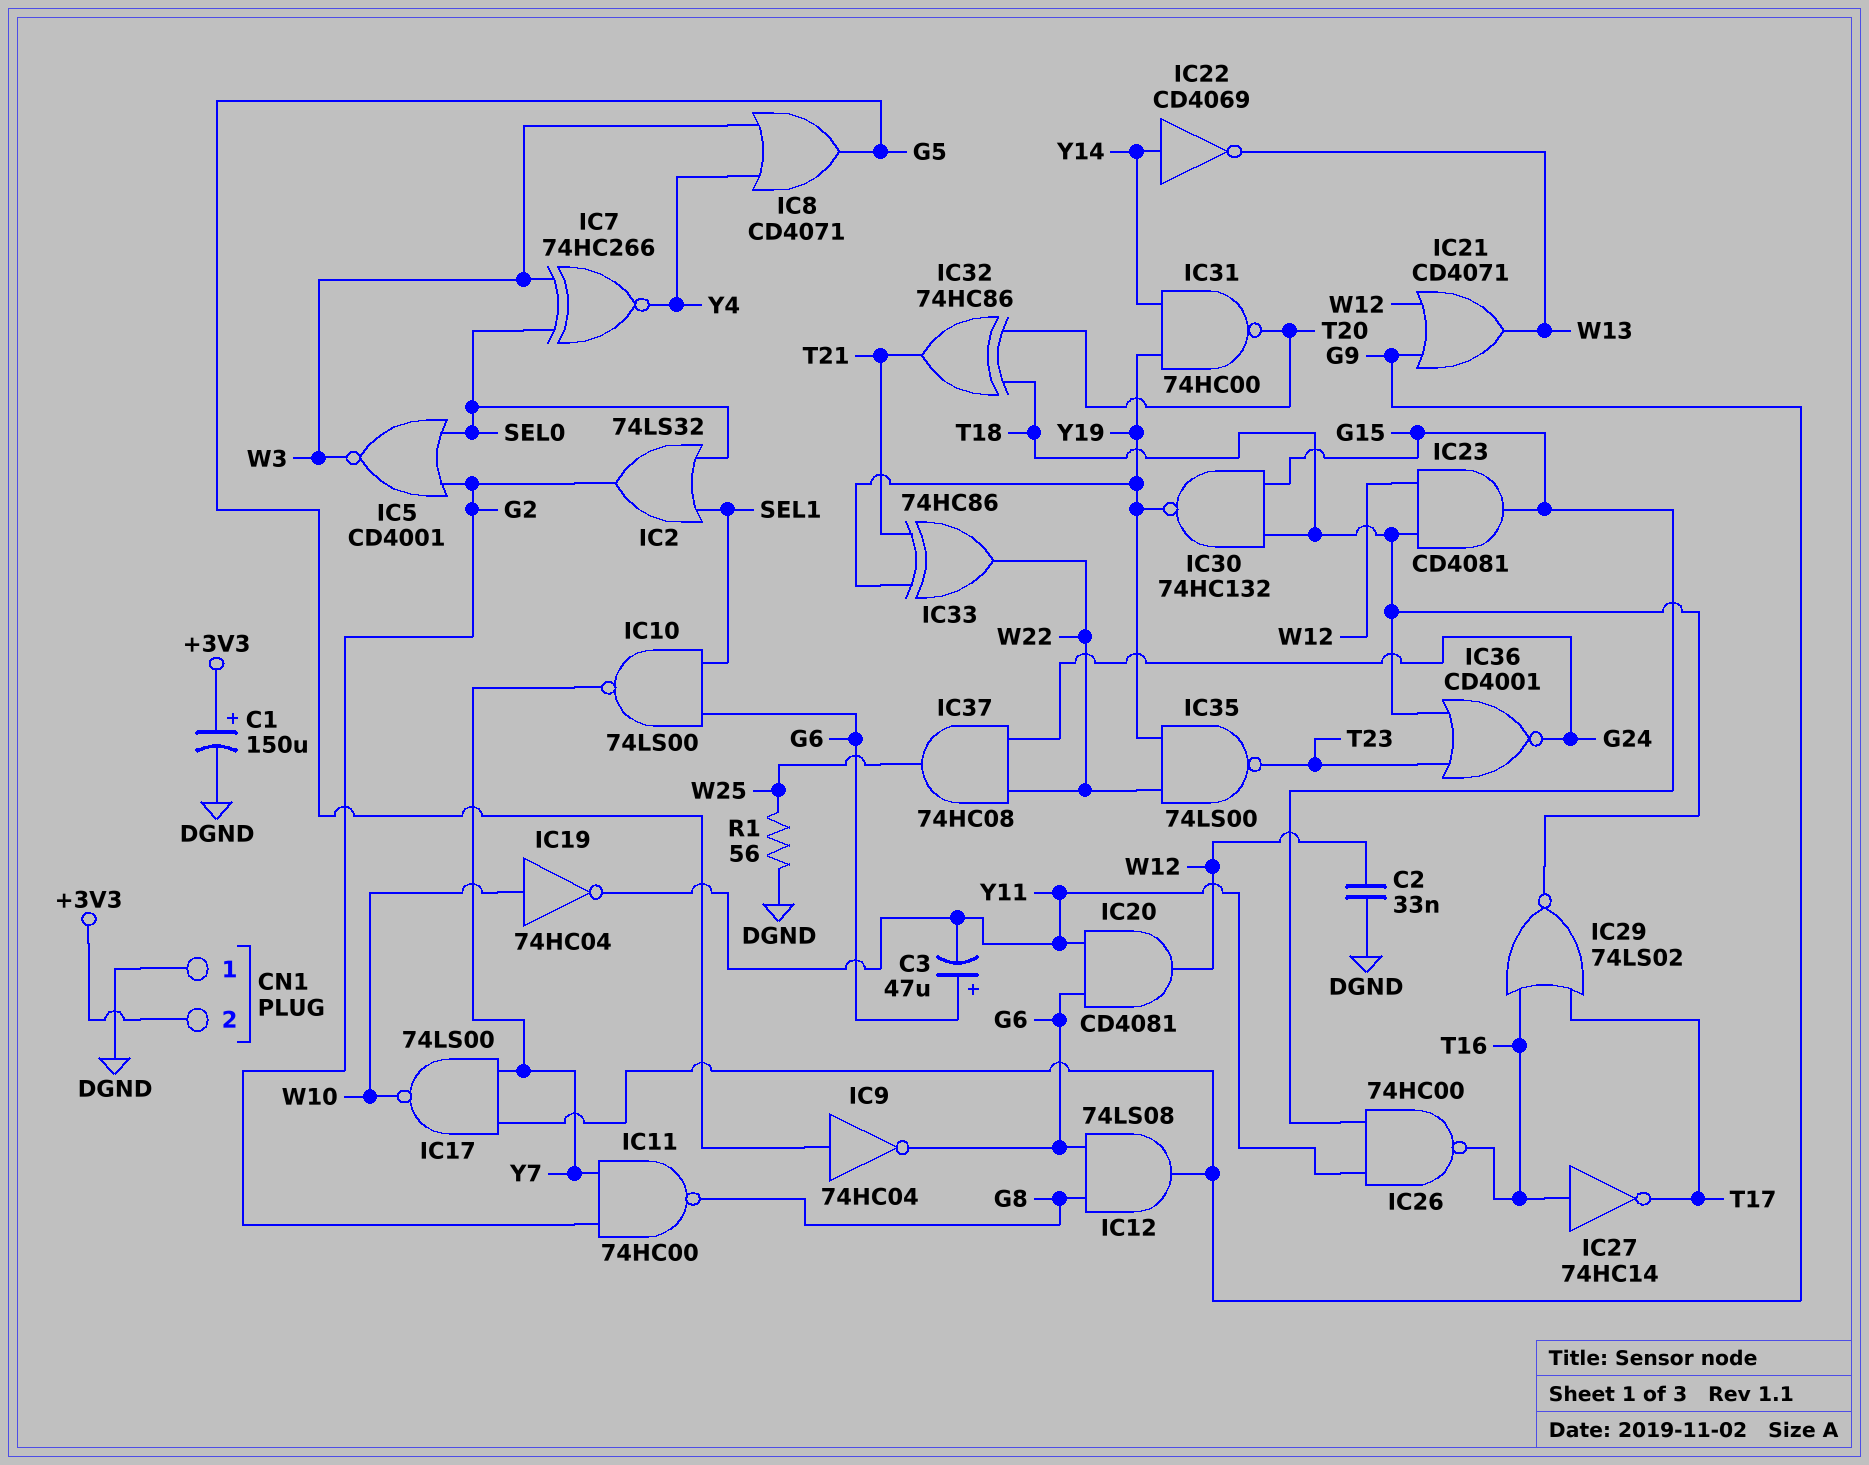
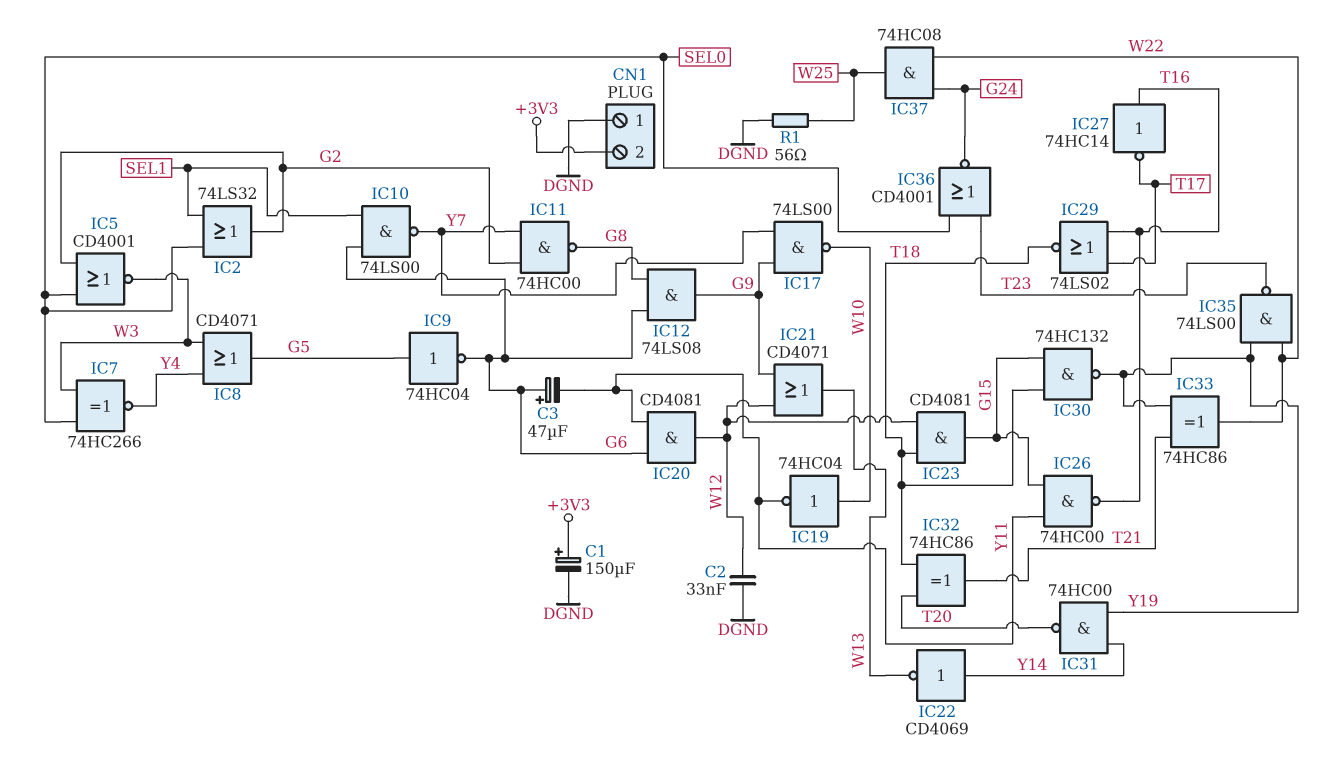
IC36: NOR CD4001 (in T18, in T23, out G24) -> NOR CD4001 (in SEL0, in T23, out G24)

